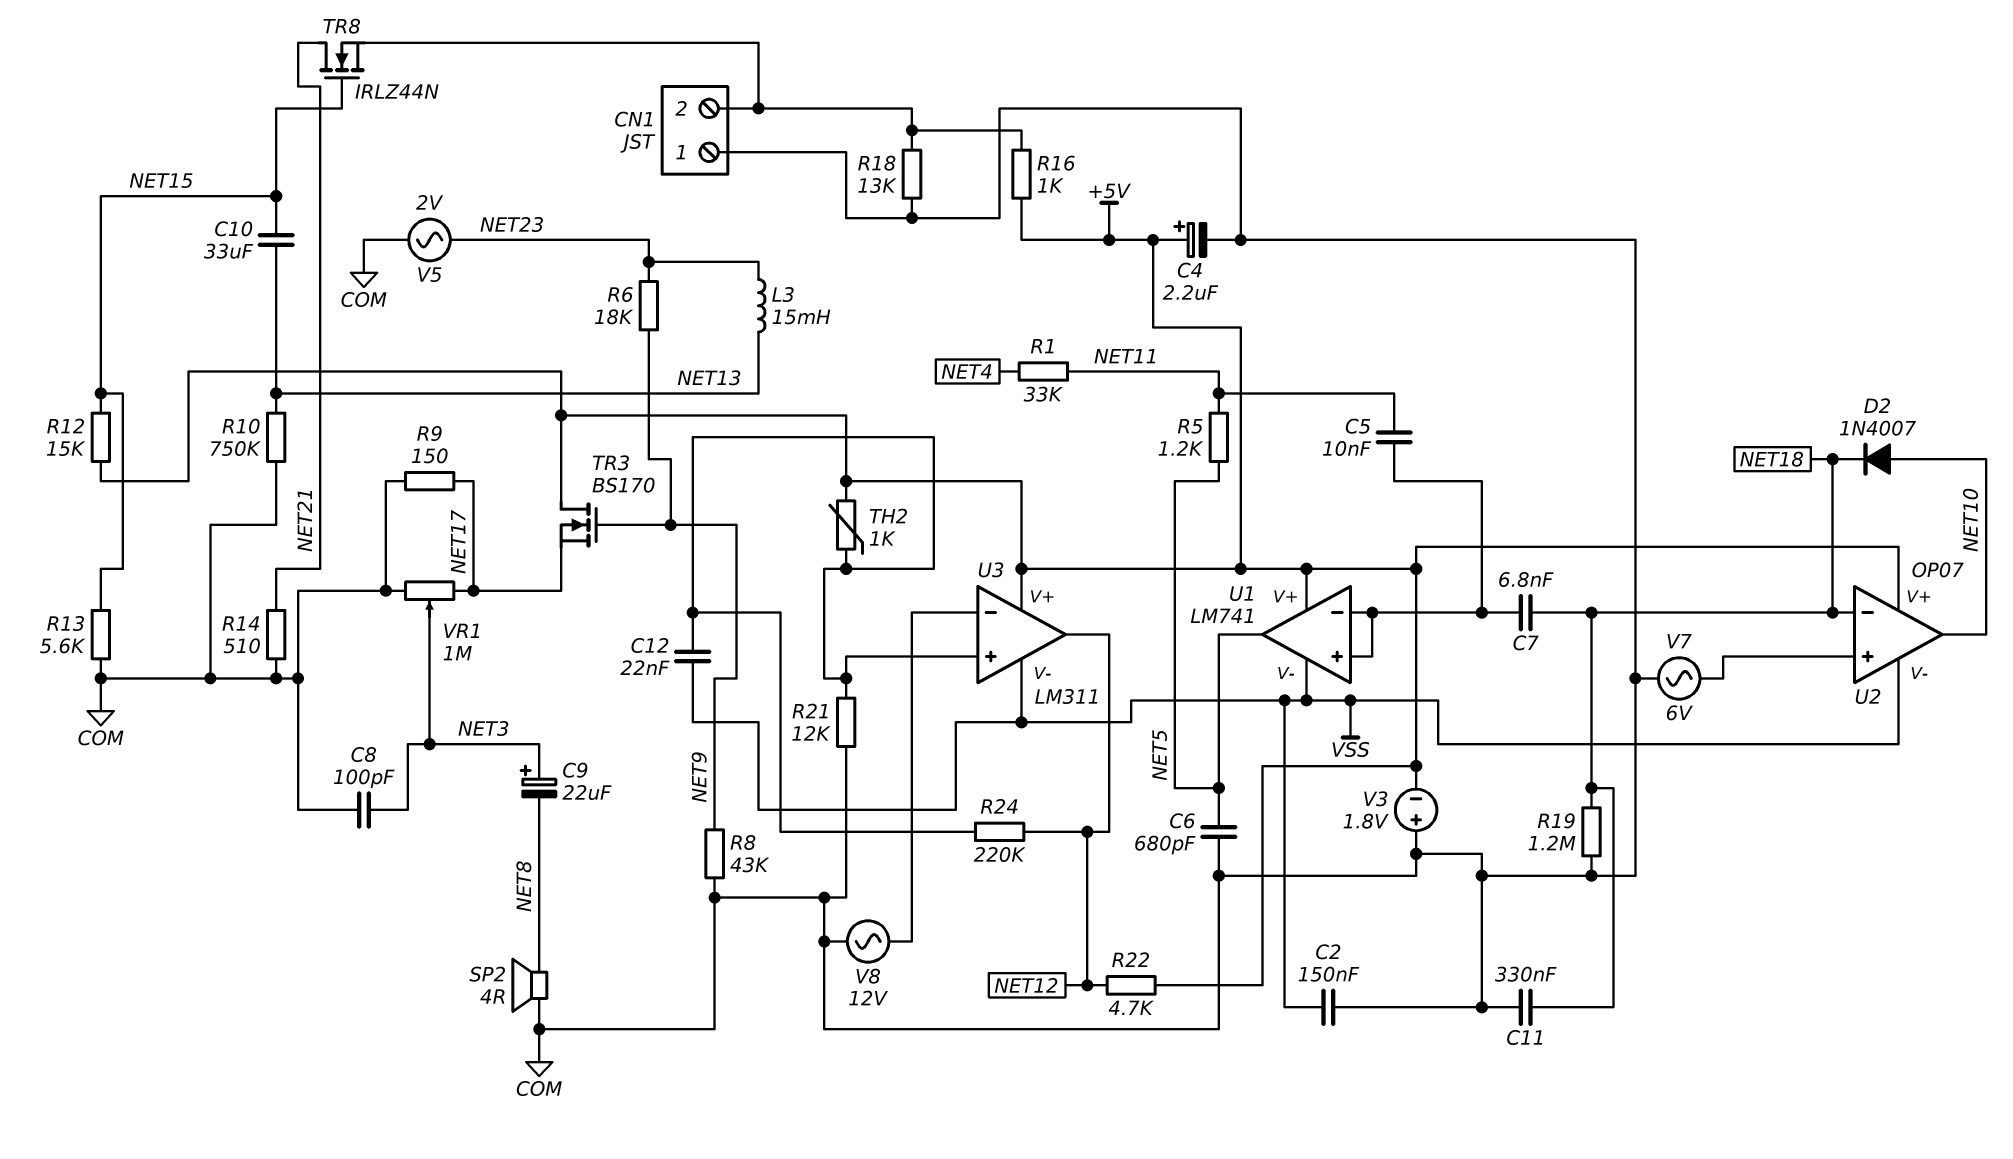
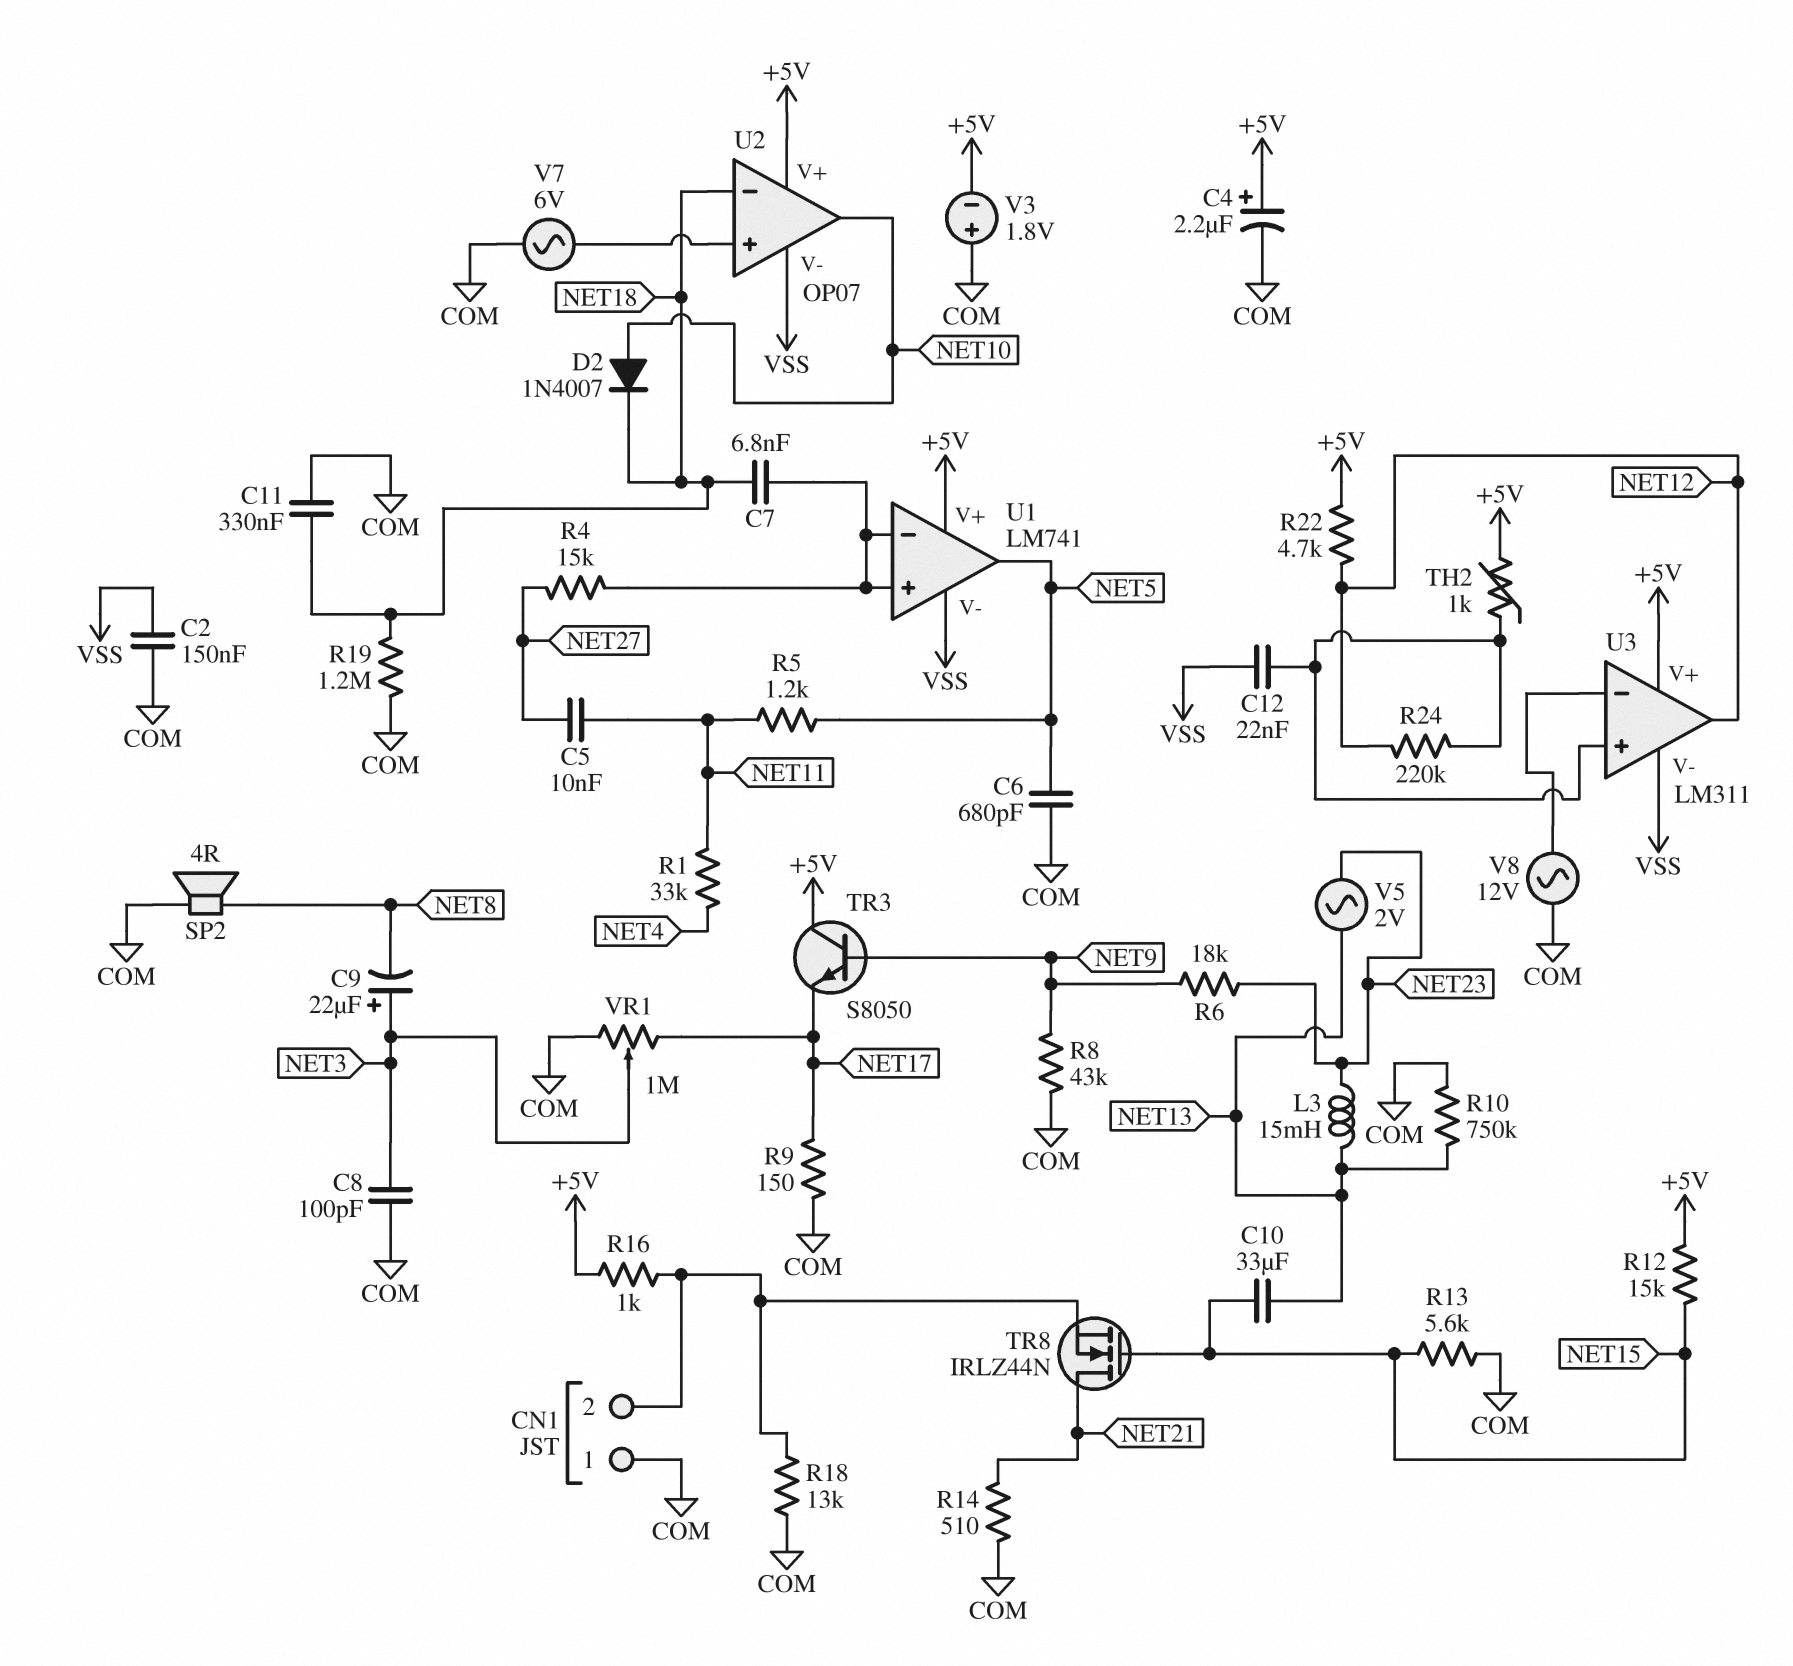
C5: 10nF (NET11, U1/in+) -> 10nF (NET11, NET27)
R4: none -> 15k (NET27, U1/in+)
R21: 12k (COM, U3/in+) -> none
TR3: NMOS BS170 (G NET9, D +5V, S NET17) -> NPN S8050 (B NET9, C +5V, E NET17)
V5: AC 2V (COM, NET23) -> AC 2V (NET13, NET23)

